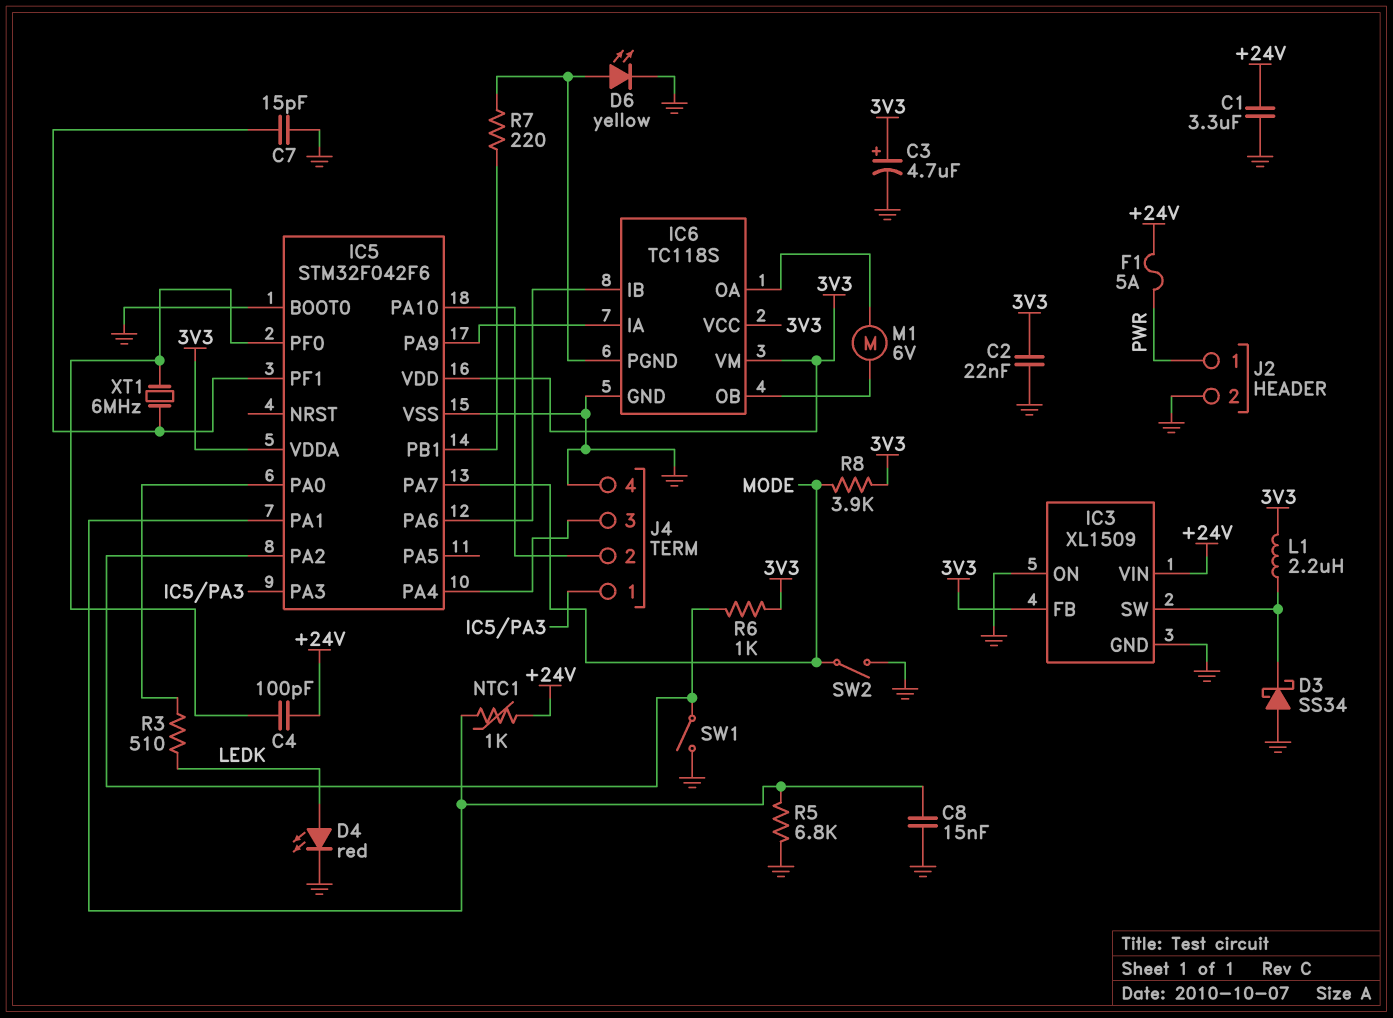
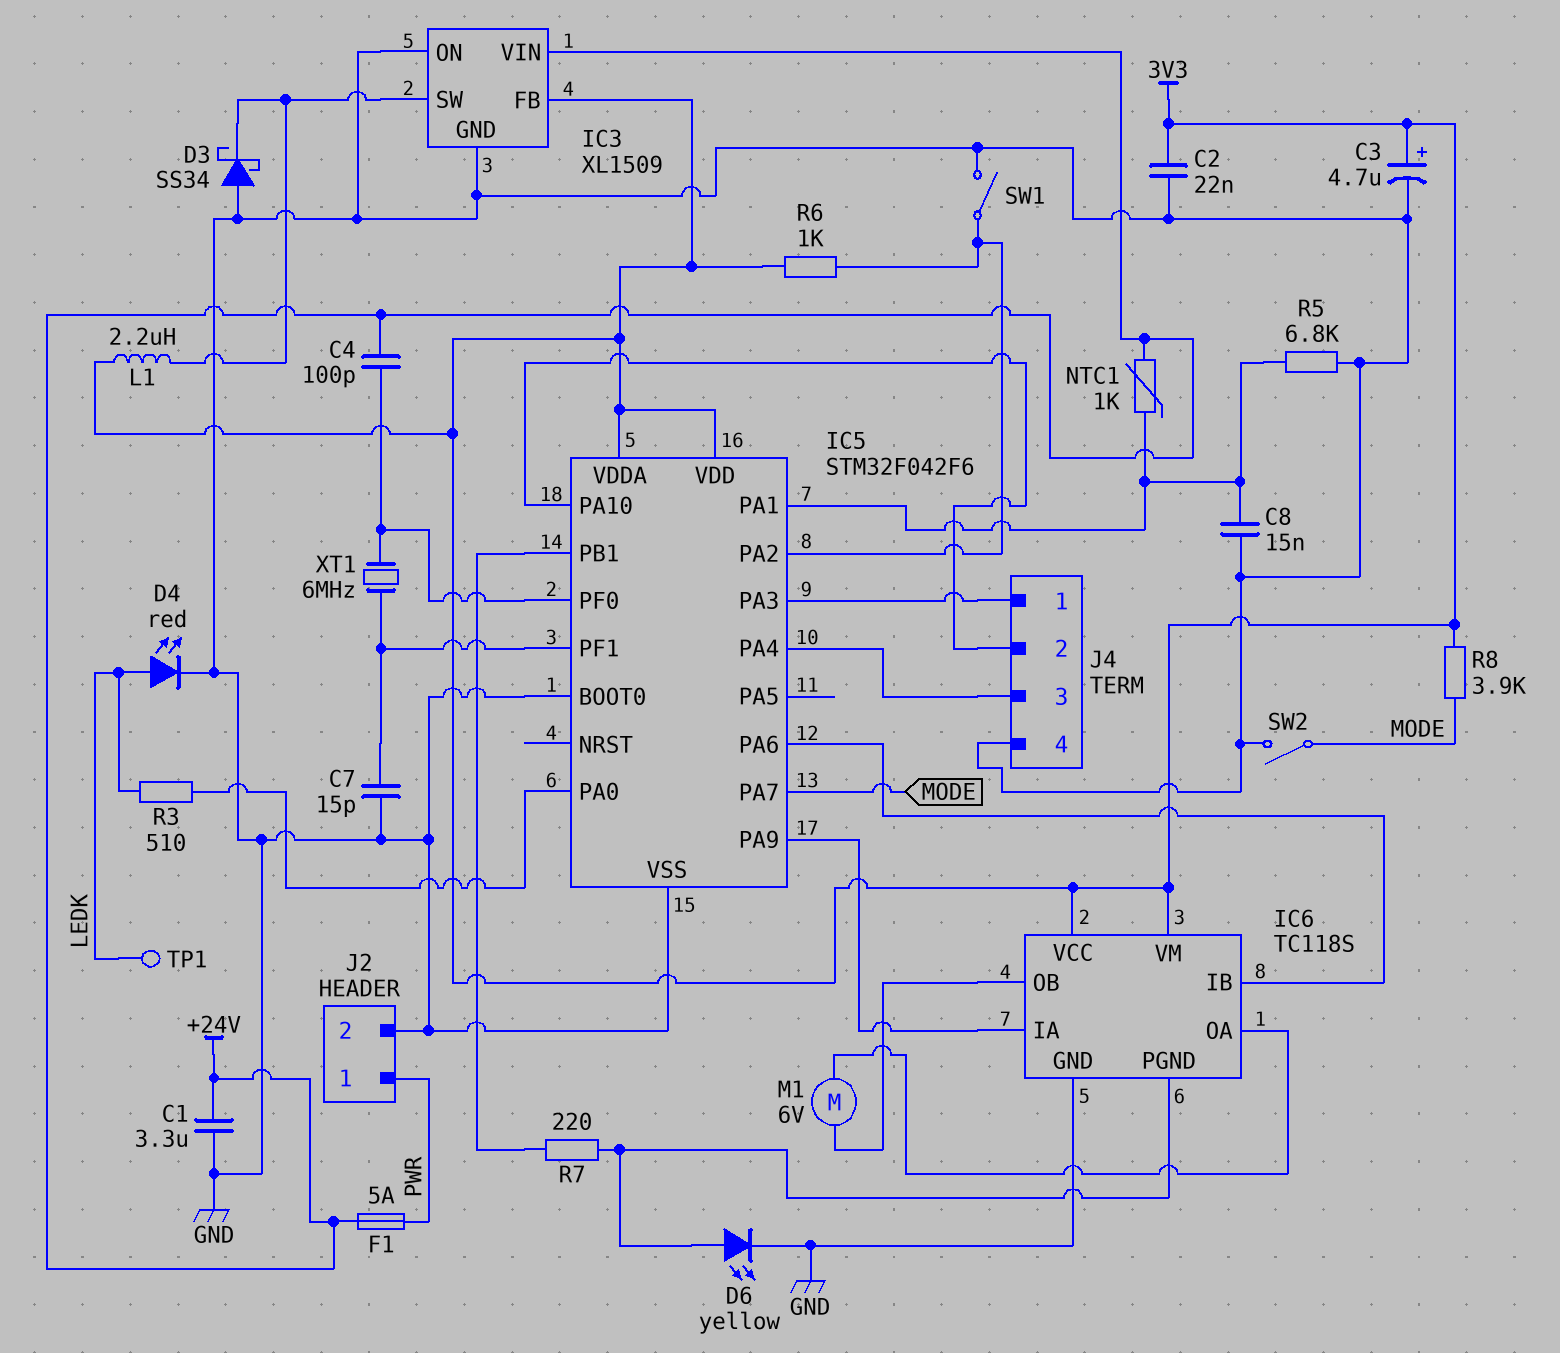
TP1: none -> test point (LEDK)

